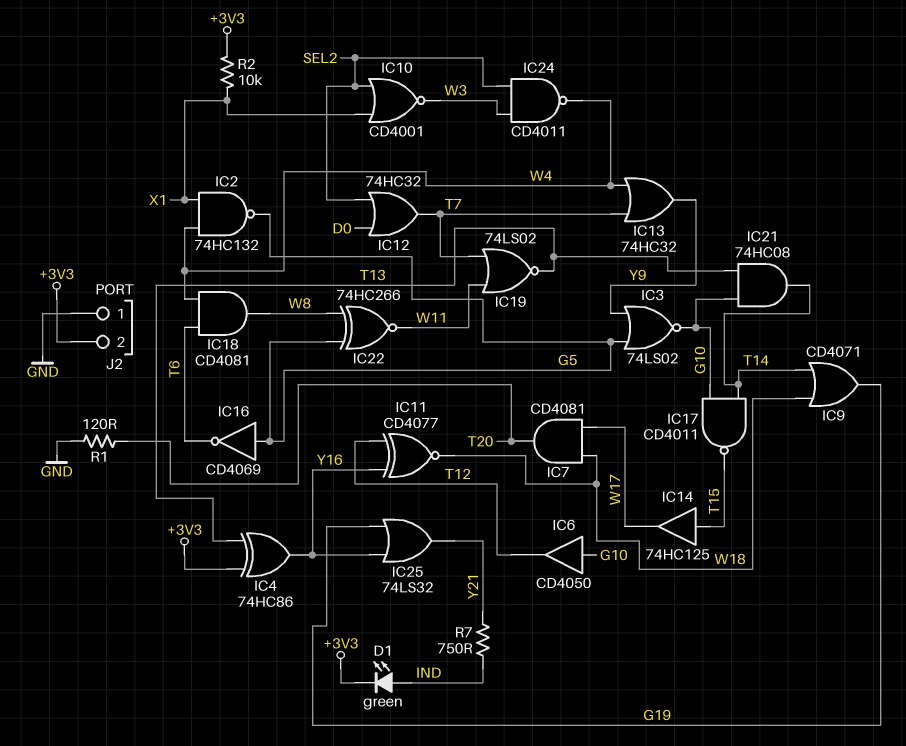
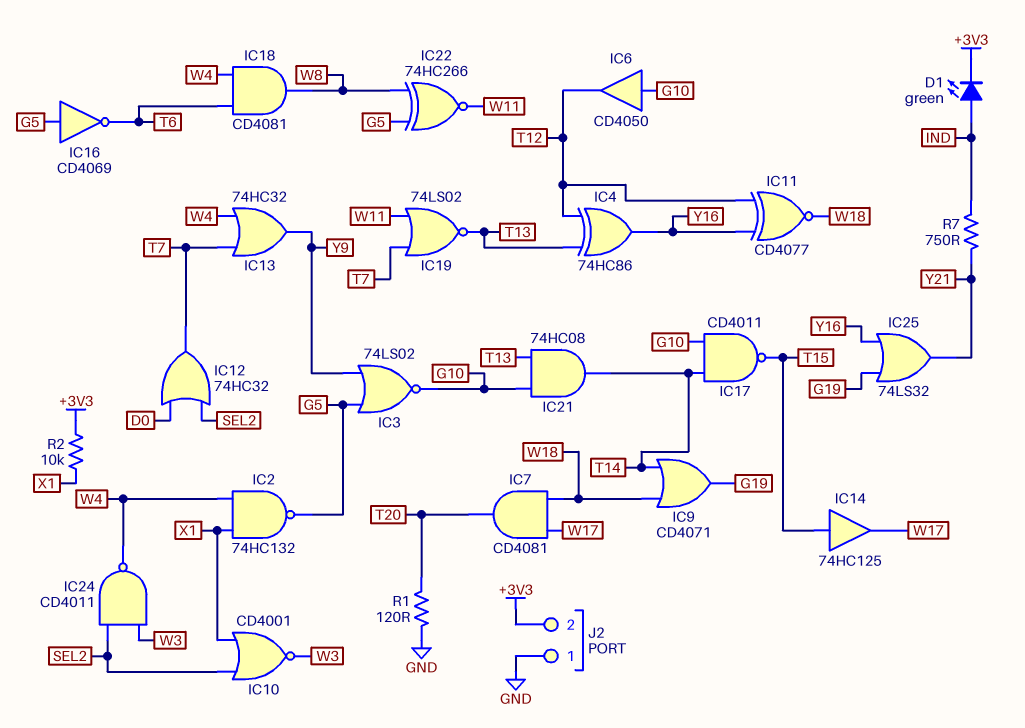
IC4: XOR 74HC86 (in +3V3, in T13, out Y16) -> XOR 74HC86 (in T12, in T13, out Y16)

